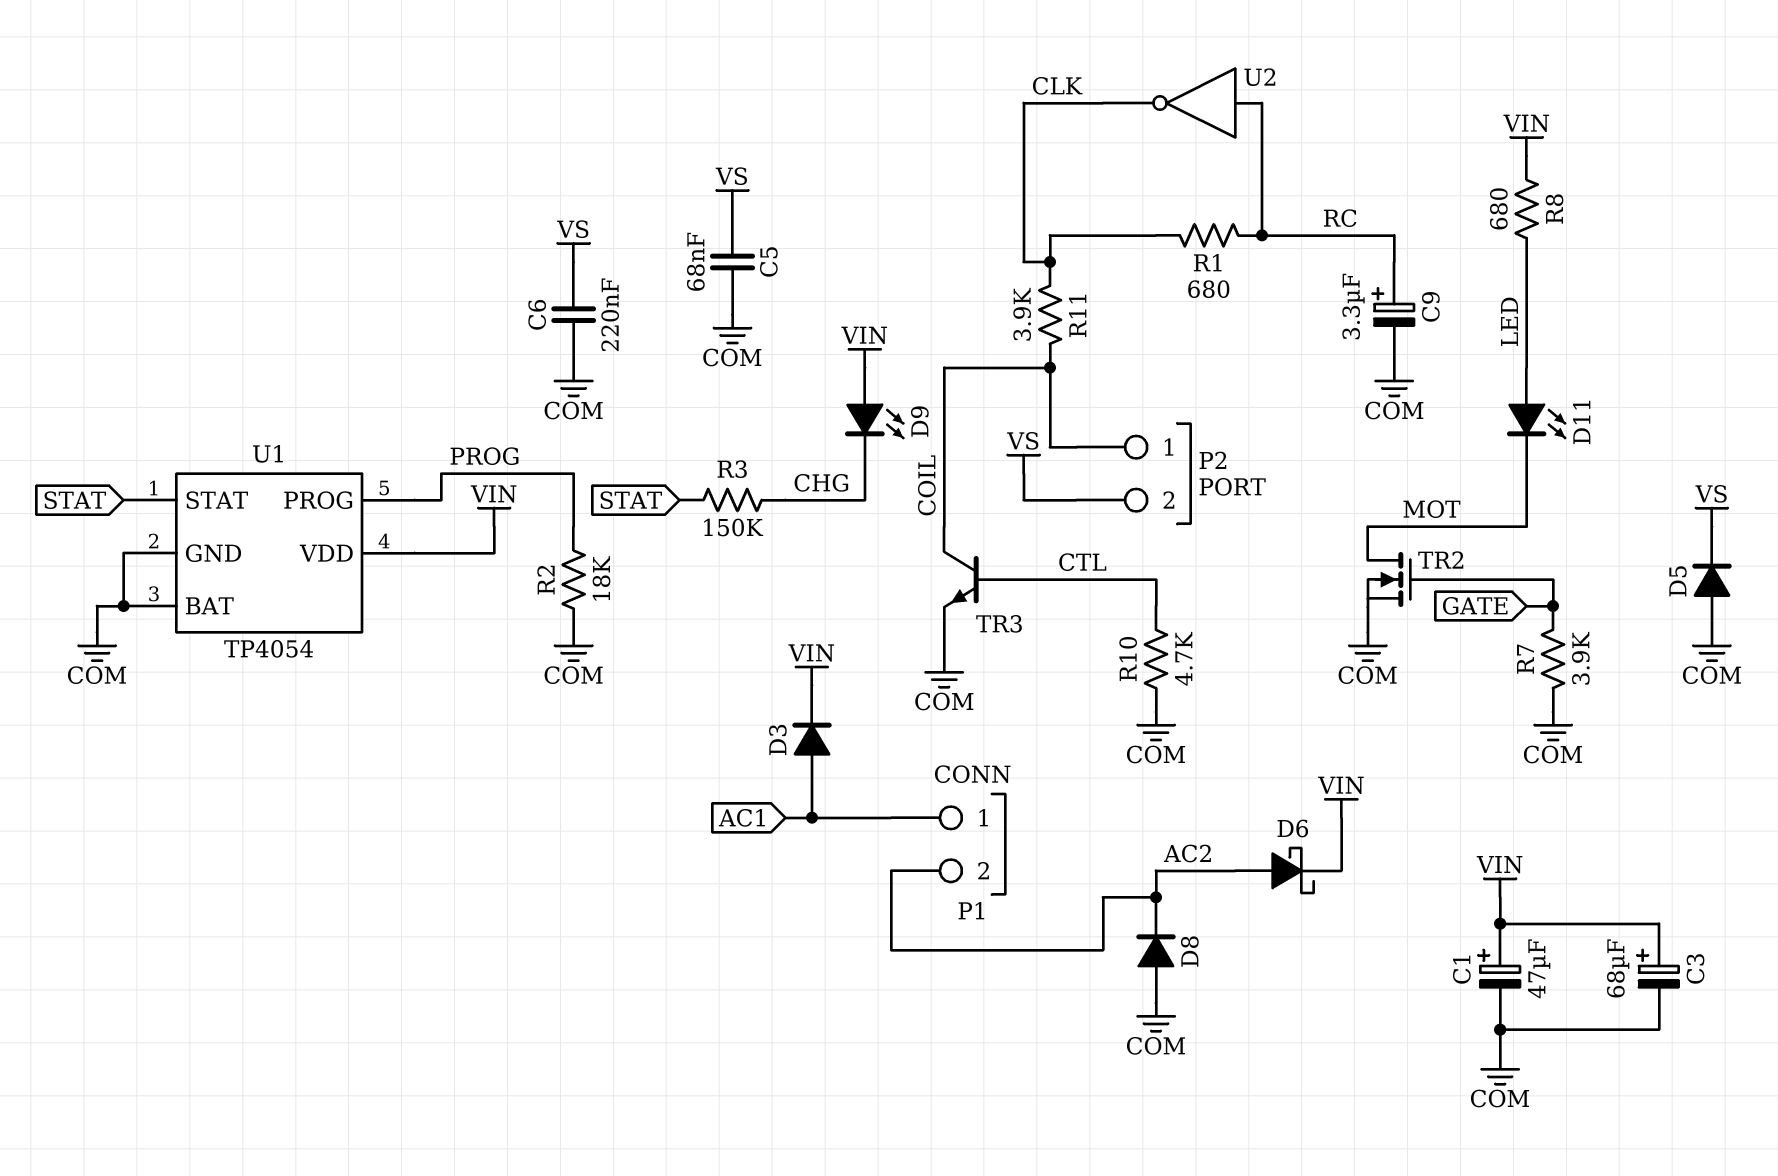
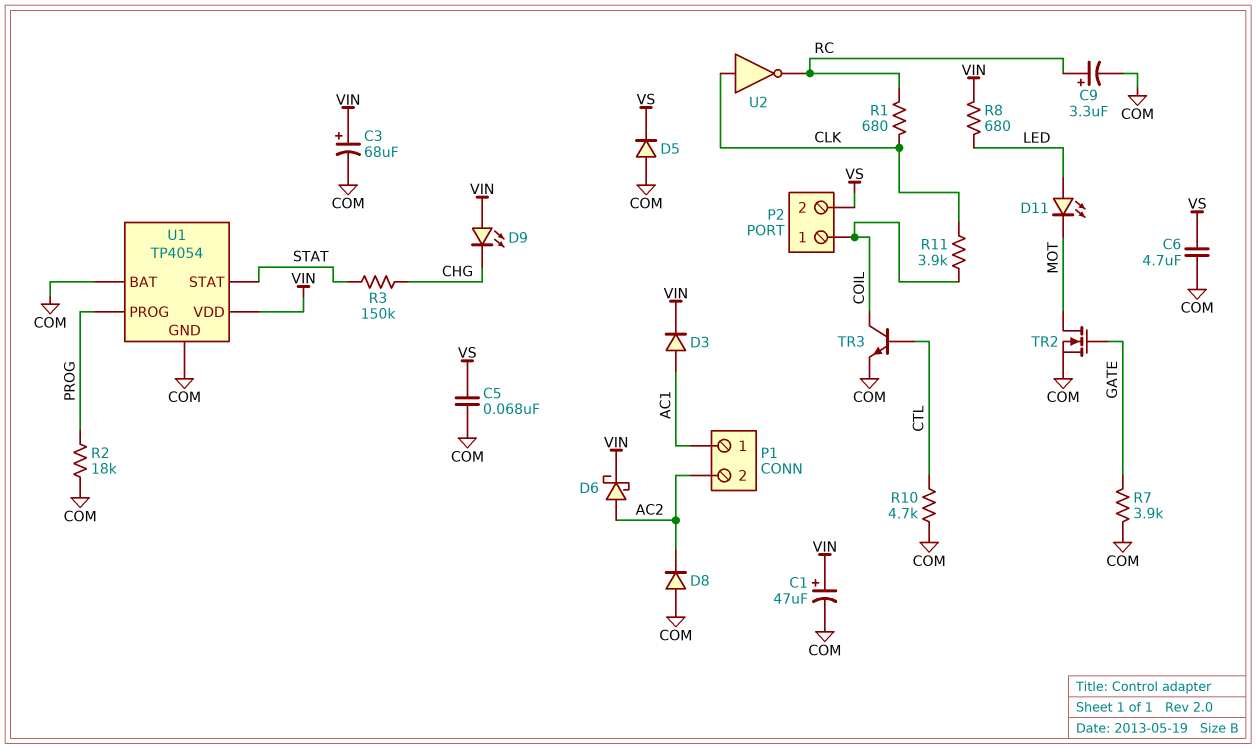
C6: 220nF (COM, VS) -> 4.7uF (COM, VS)
U2: NOT (in RC, out CLK) -> NOT (in CLK, out RC)

